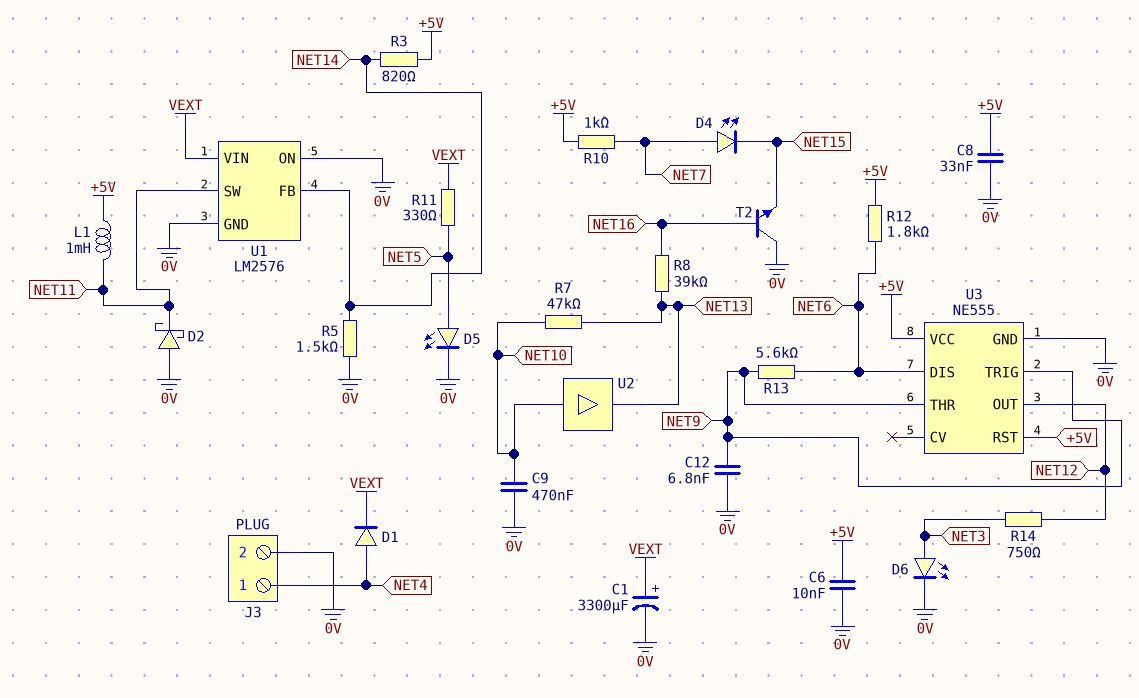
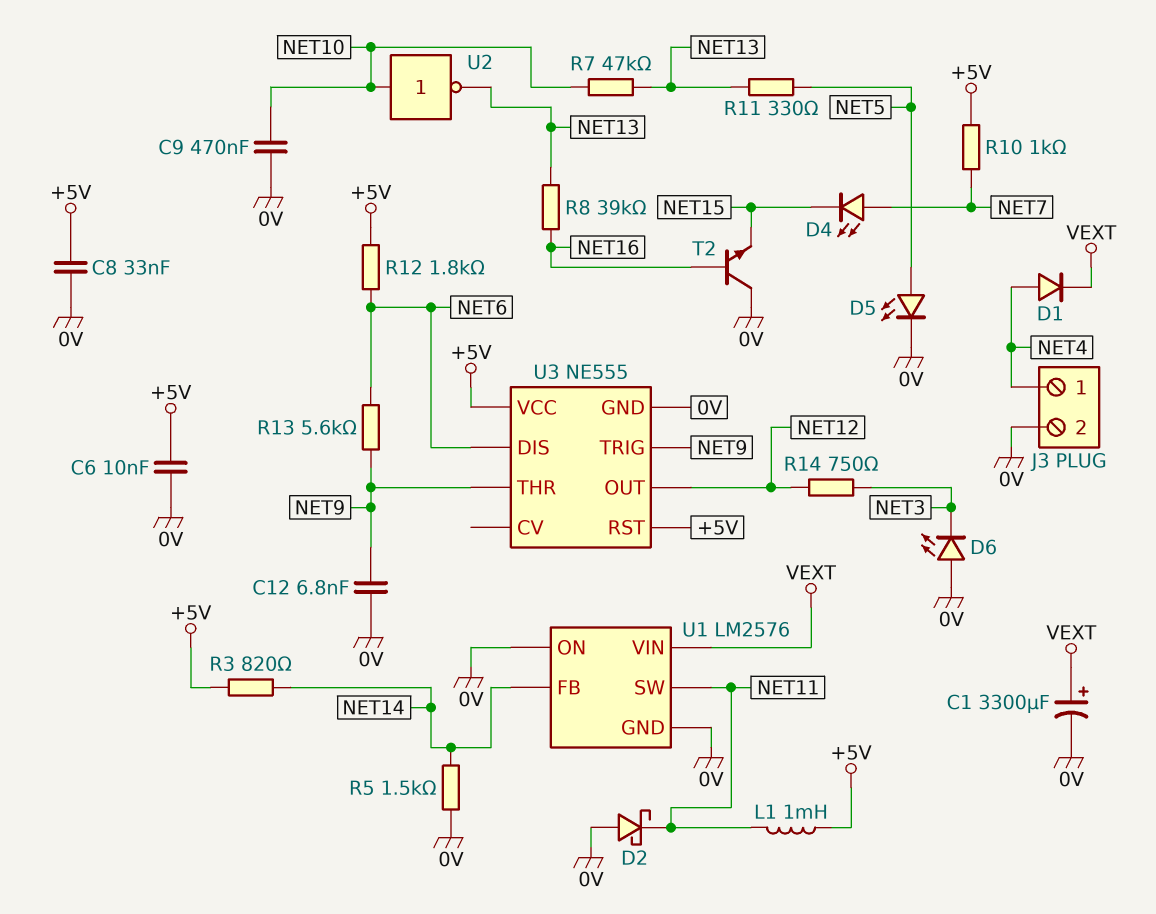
D6: LED (A NET3, K 0V) -> LED (A 0V, K NET3)
R11: 330 (NET5, VEXT) -> 330 (NET5, NET13)
U2: buffer (in NET10, out NET13) -> NOT (in NET10, out NET13)

